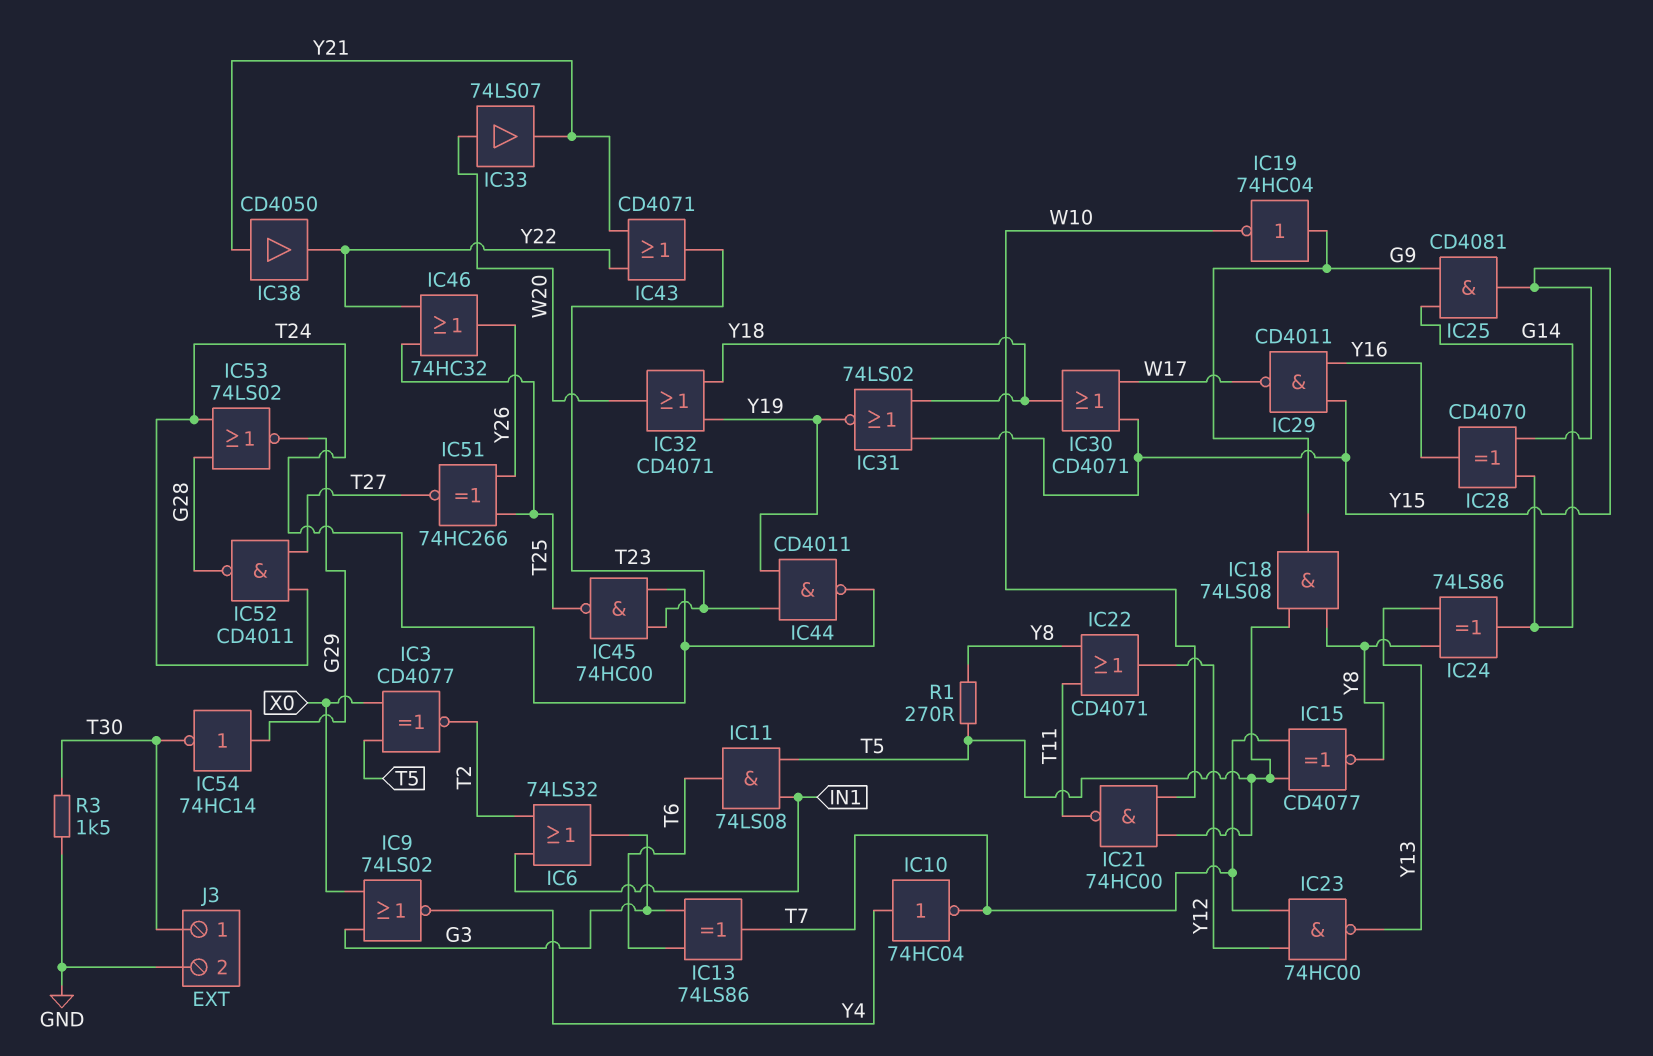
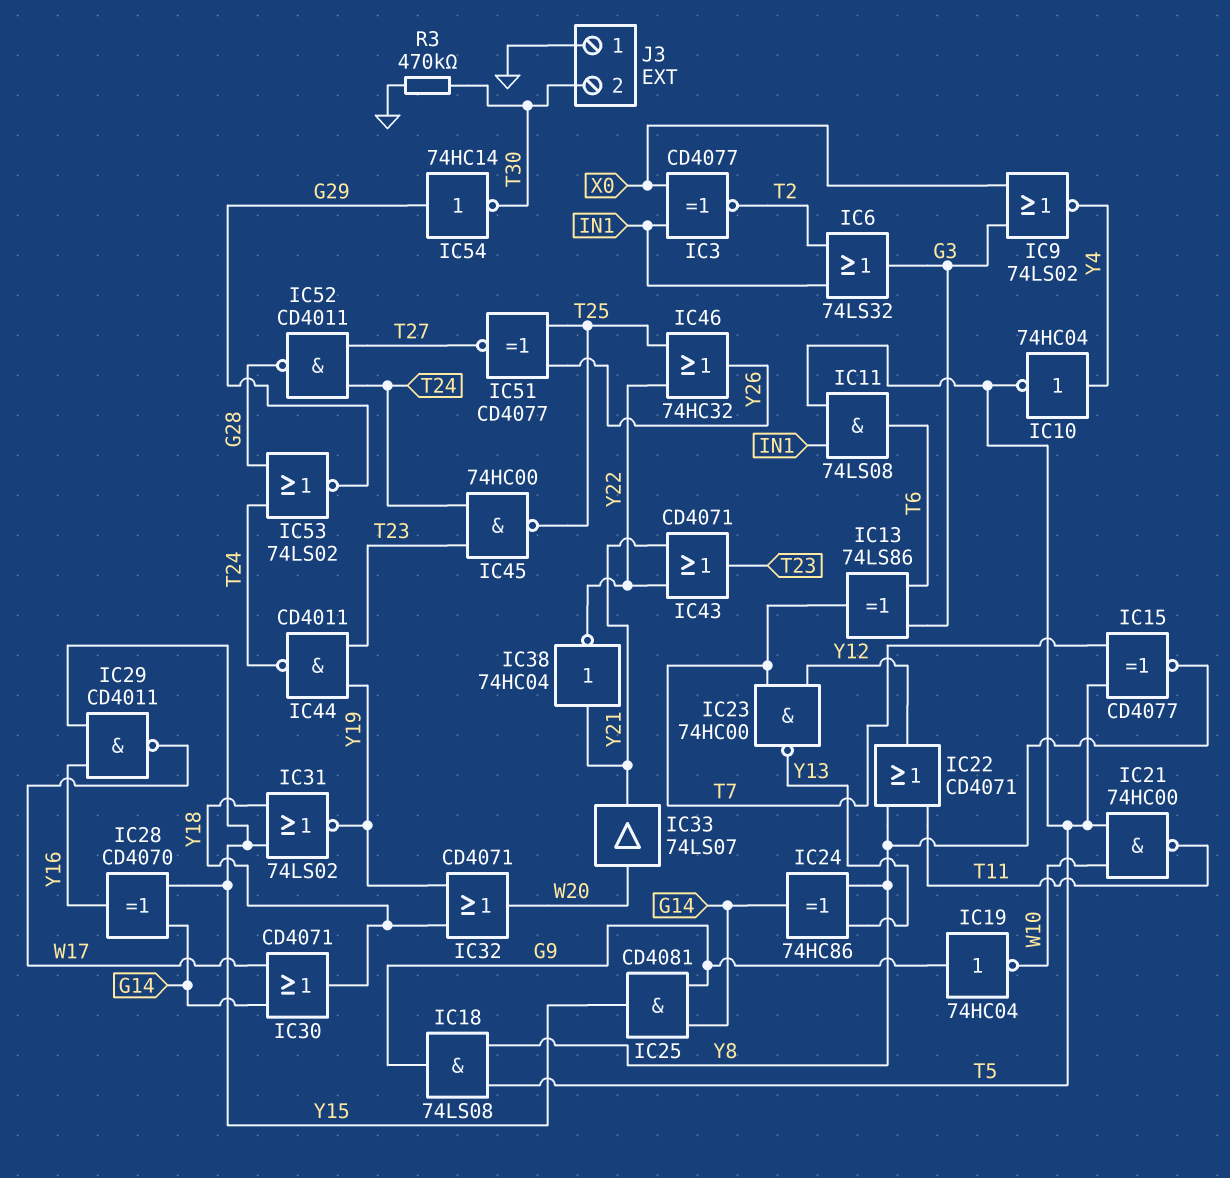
IC3: XNOR CD4077 (in T5, in X0, out T2) -> XNOR CD4077 (in IN1, in X0, out T2)
IC10: NOT 74HC04 (in Y4, out T7) -> NOT 74HC04 (in Y4, out T5)
IC24: XOR 74LS86 (in Y8, in Y13, out G14) -> XOR 74HC86 (in Y8, in Y13, out G14)
IC30: OR CD4071 (in W17, in Y15, out Y18) -> OR CD4071 (in G14, in W17, out Y18)
IC38: buffer CD4050 (in Y21, out Y22) -> NOT 74HC04 (in Y21, out Y22)
IC51: XNOR 74HC266 (in T25, in Y26, out T27) -> XNOR CD4077 (in T25, in Y26, out T27)
J3 pin 1: T30 -> GND
J3 pin 2: GND -> T30
R1: 270 (T5, Y8) -> none
R3: 1.5k (GND, T30) -> 470k (GND, T30)

